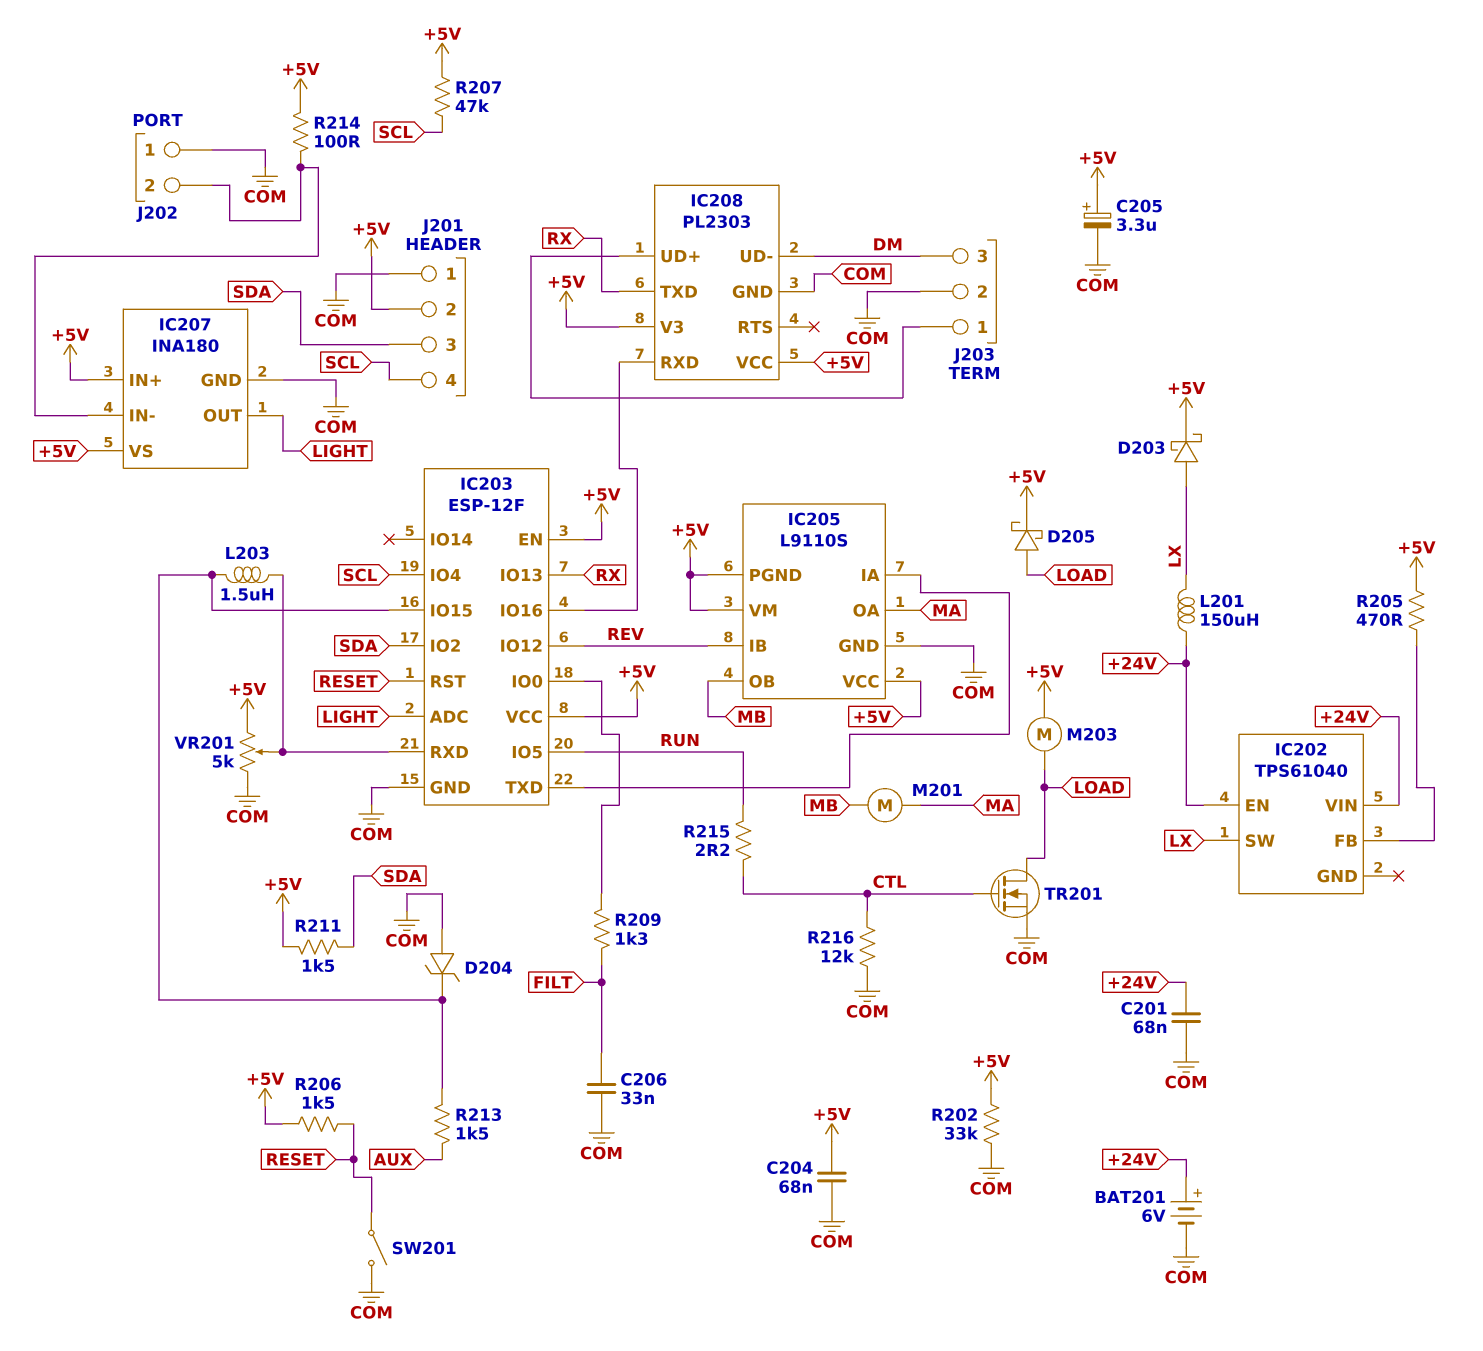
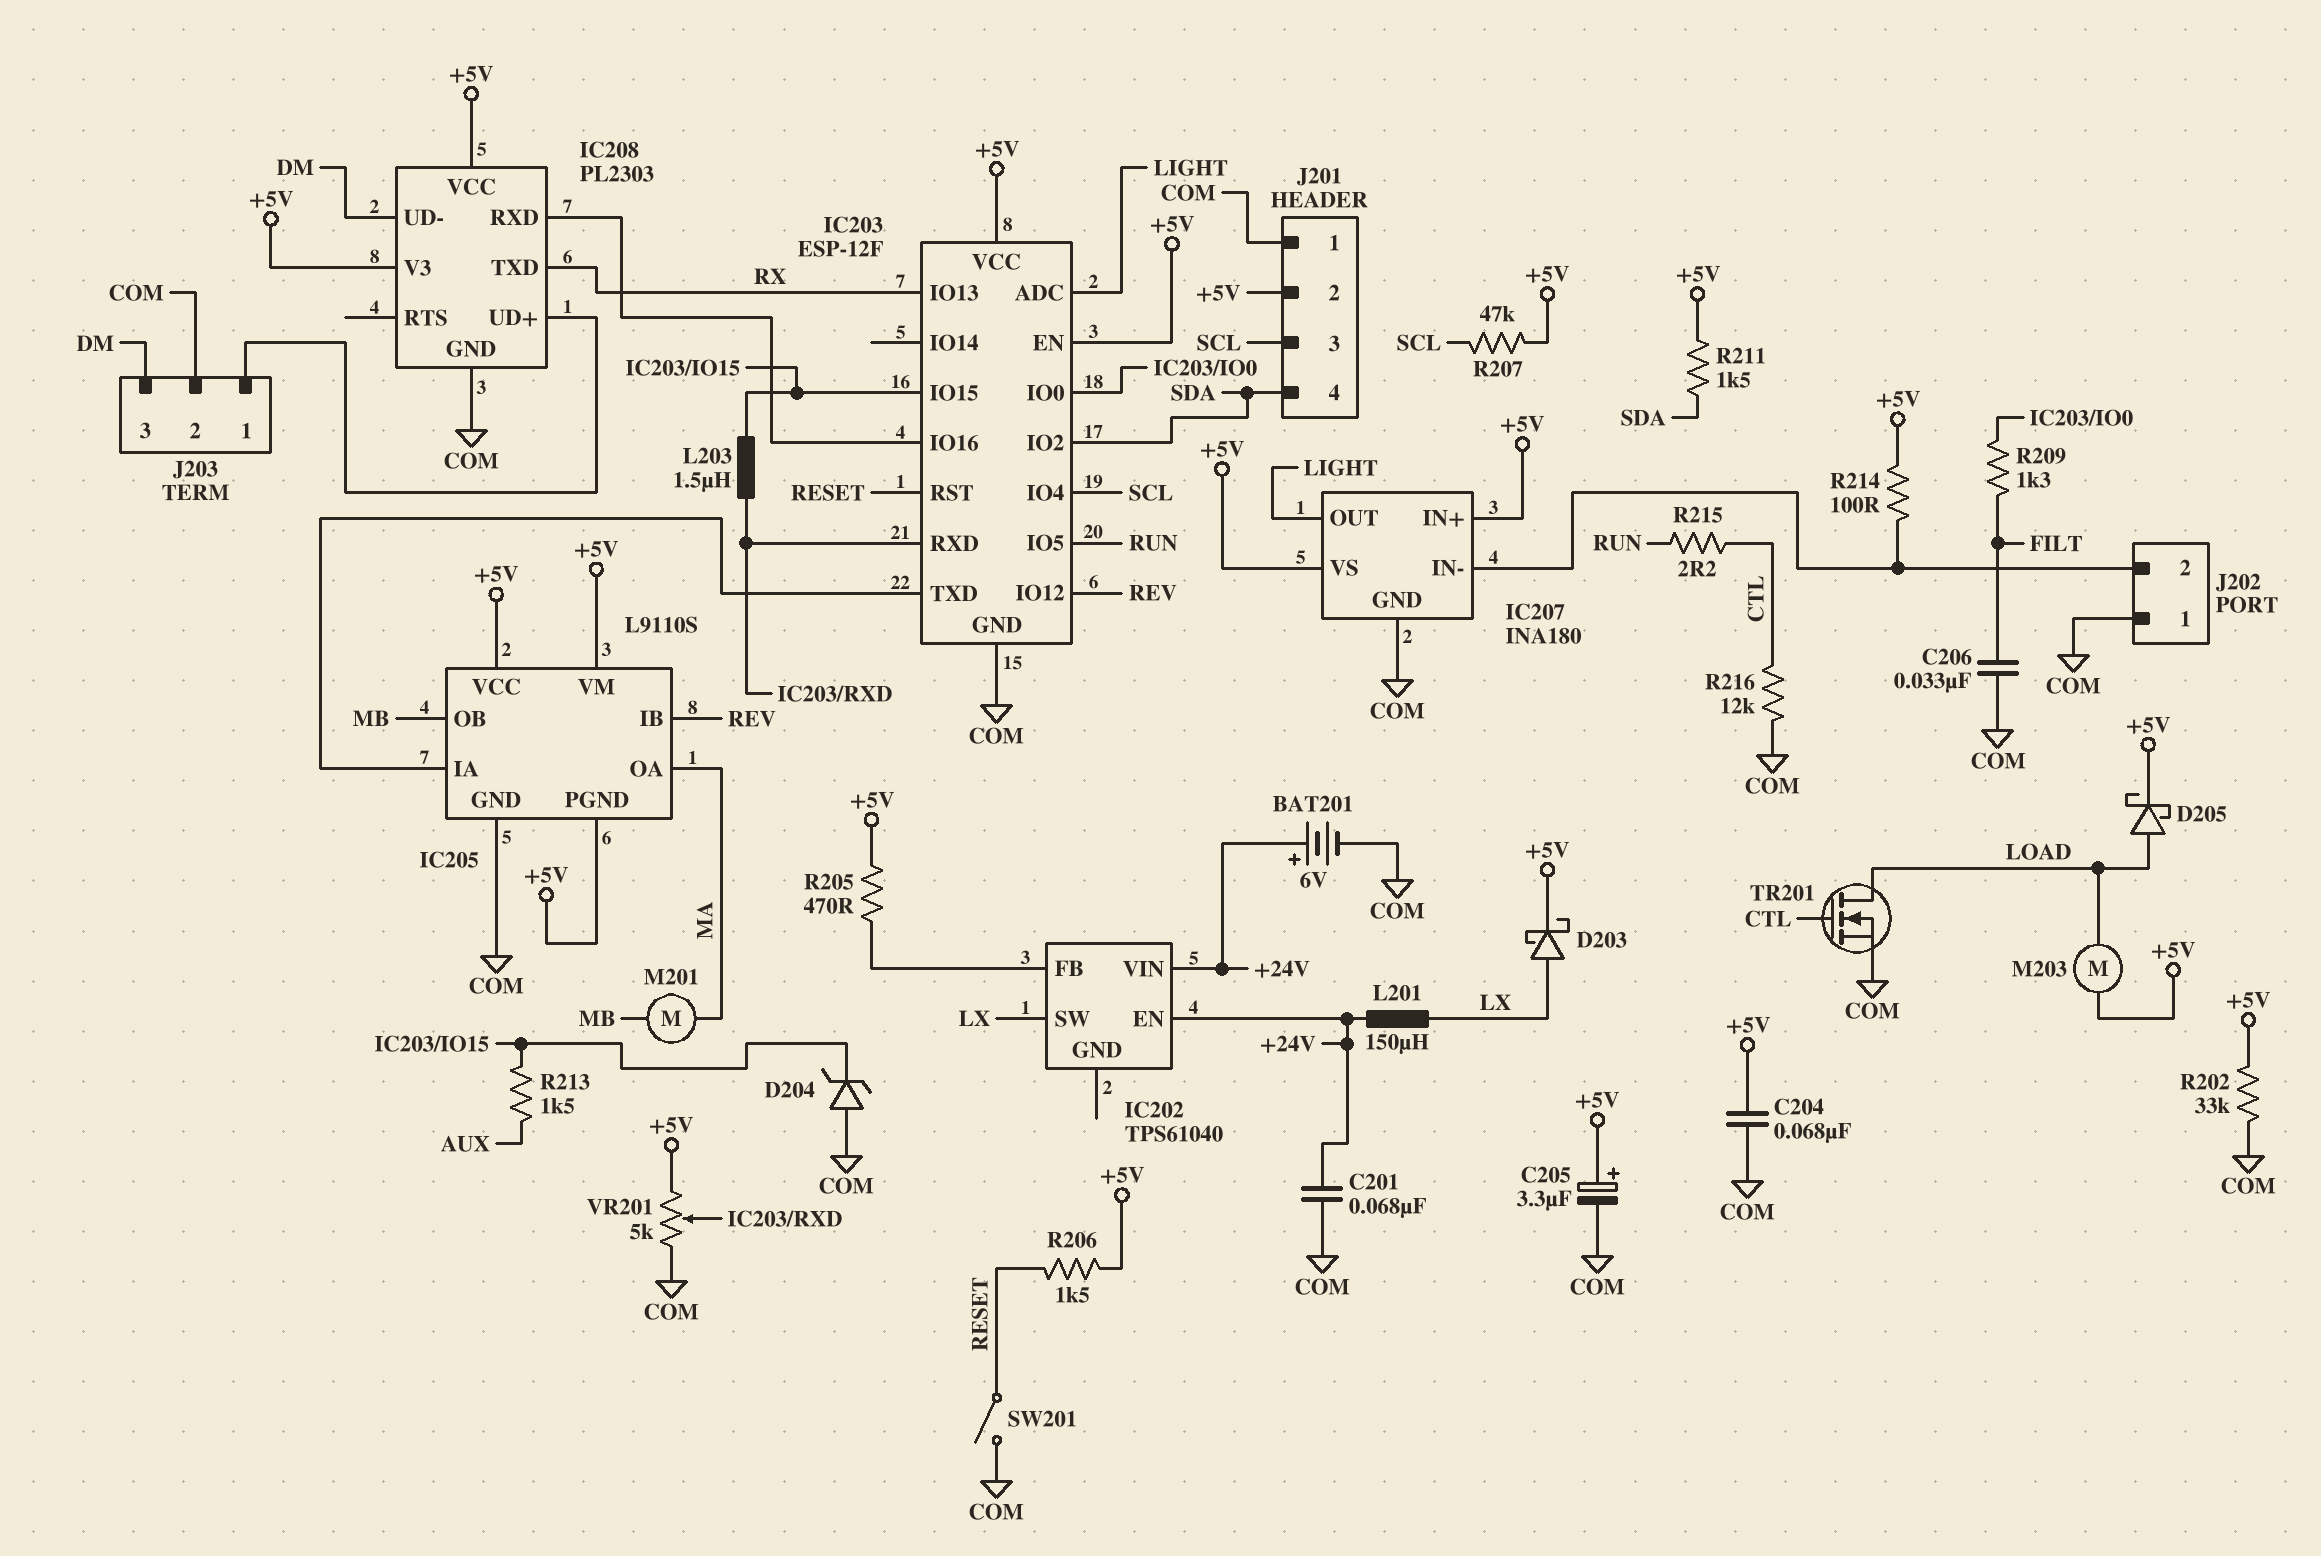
J201 pin 3: SDA -> SCL
J201 pin 4: SCL -> SDA

